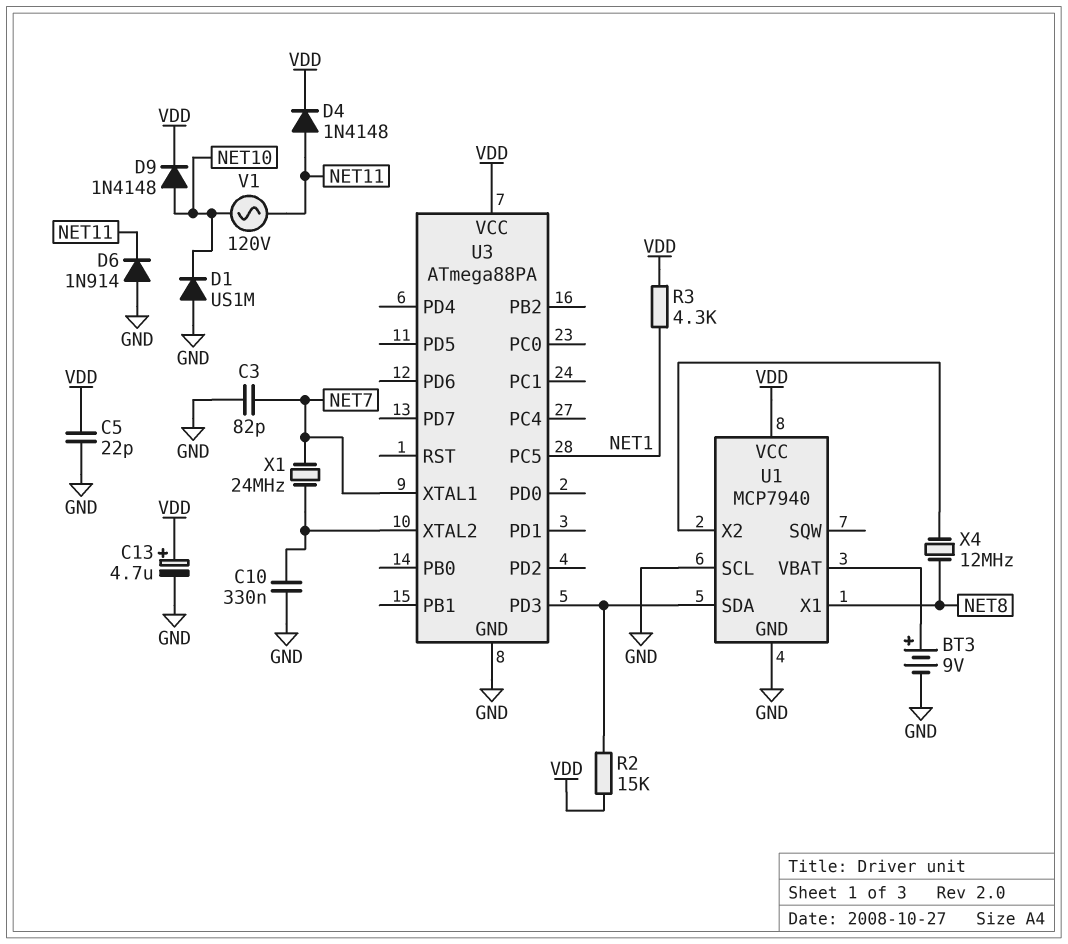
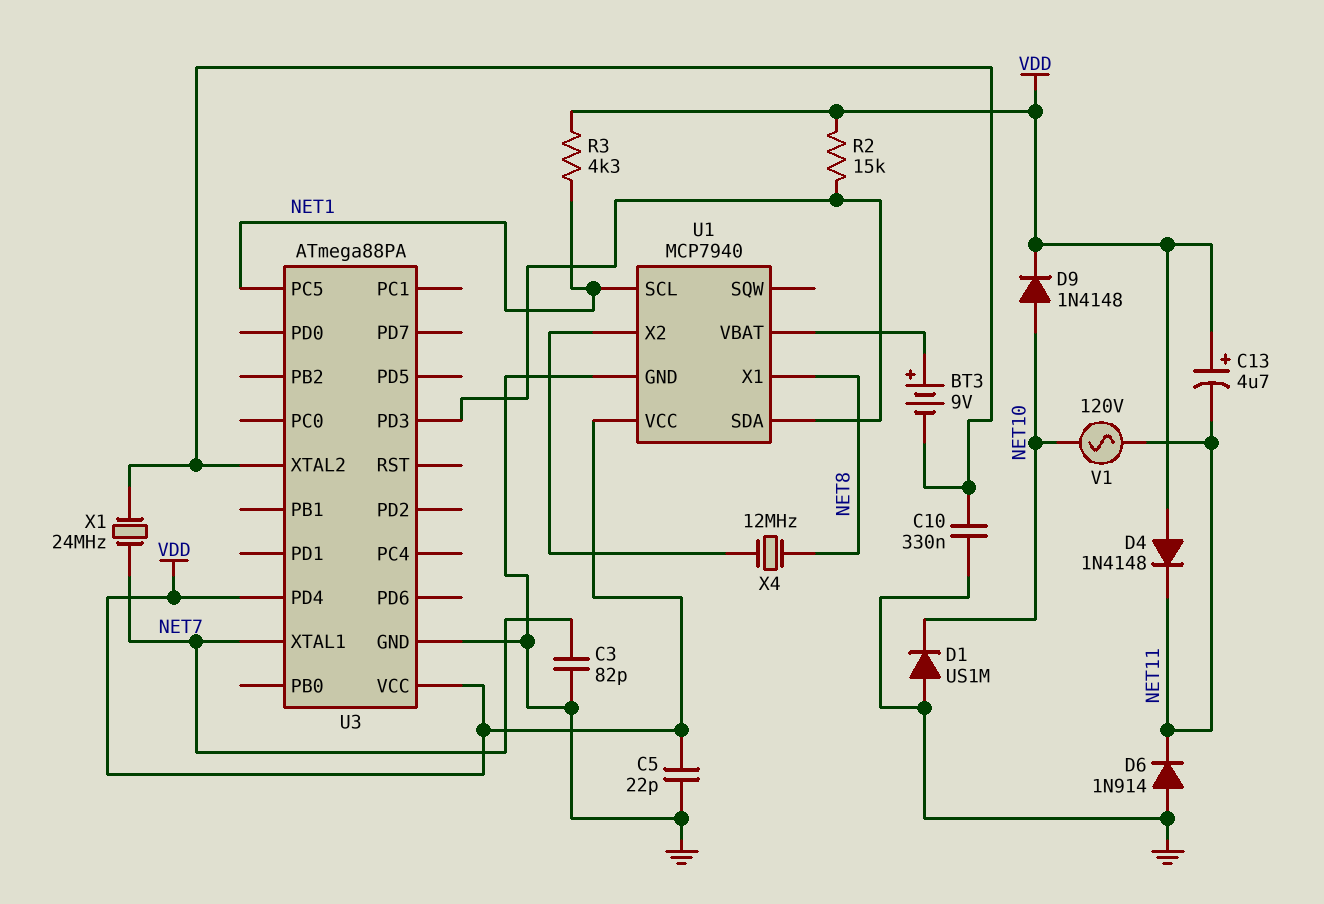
BT3: 9V (plus U1/VBAT, minus GND) -> 9V (plus U1/VBAT, minus U3/XTAL2)
C13: 4.7uF (plus VDD, minus GND) -> 4.7uF (plus VDD, minus NET11)
D4: diode 1N4148 (A NET11, K VDD) -> diode 1N4148 (A VDD, K NET11)
U1 pin SCL: GND -> NET1
U3 pin PD4: none -> VDD

